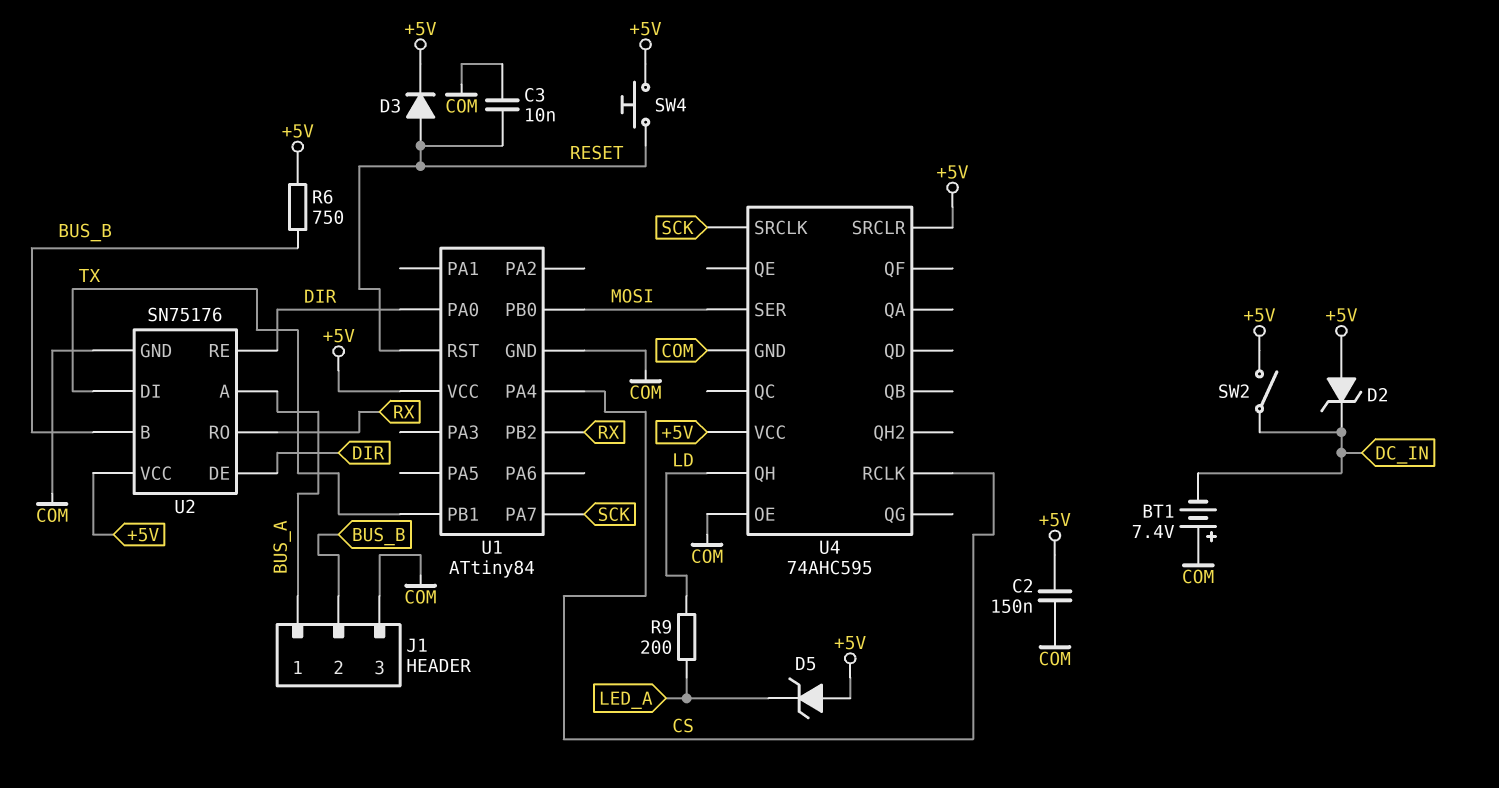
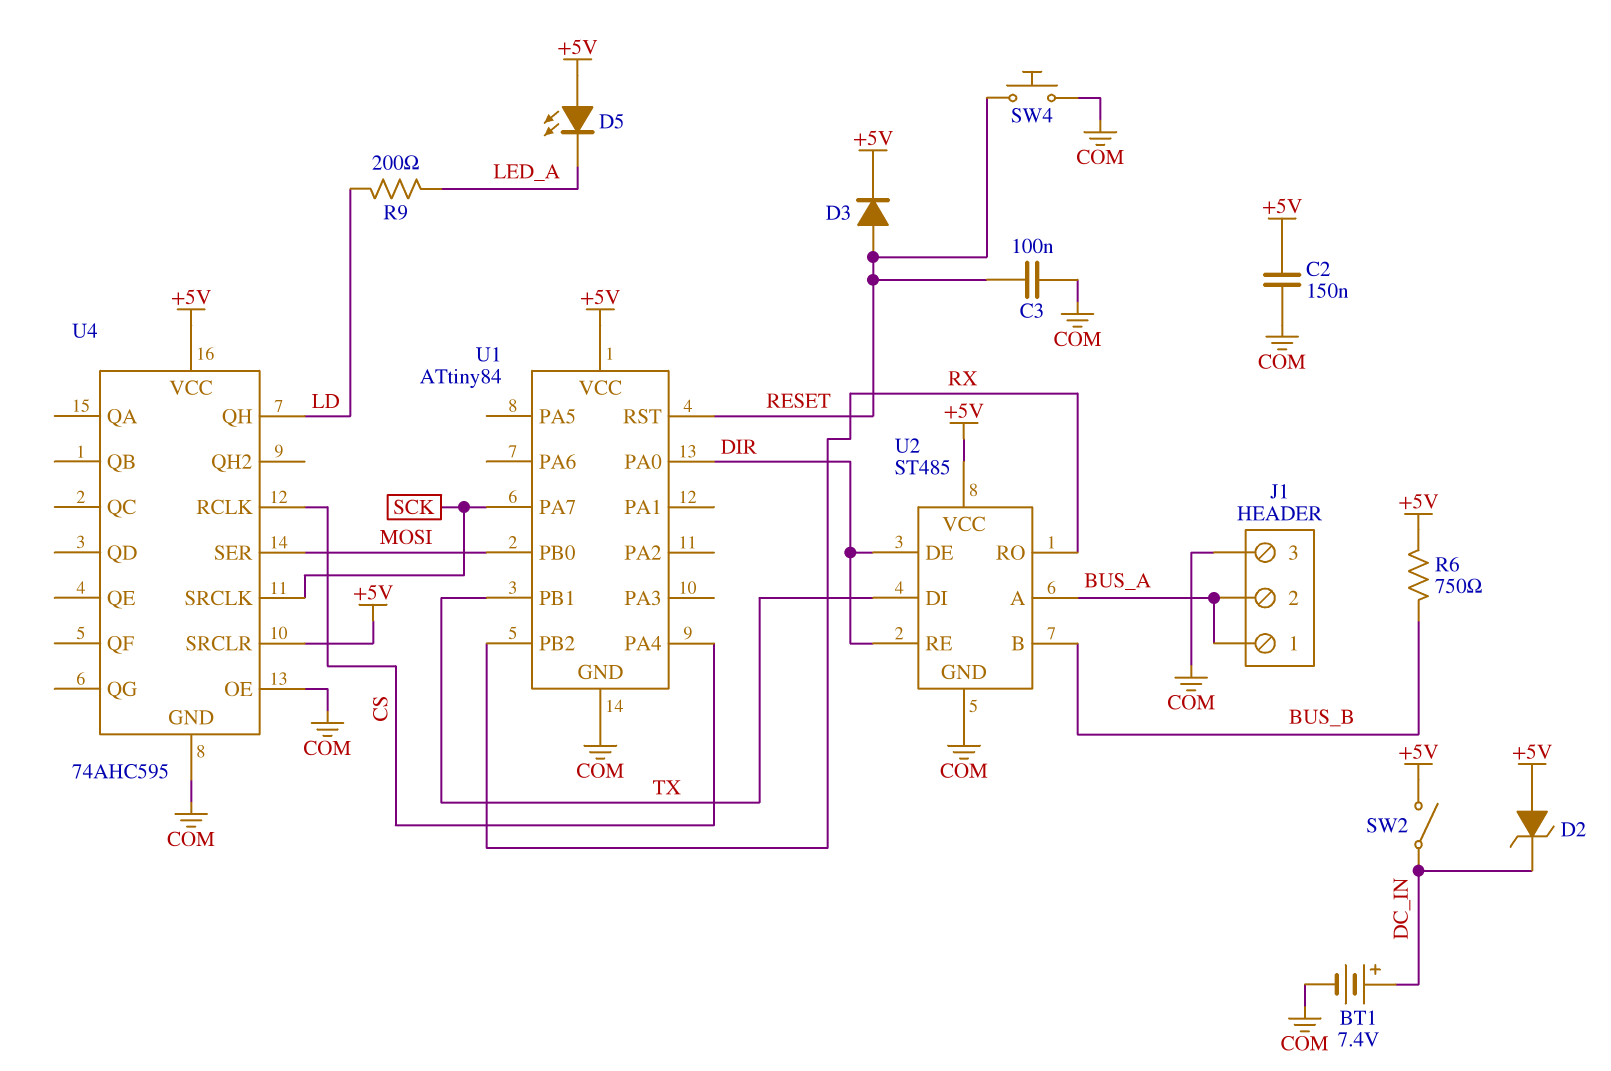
BT1: 7.4V (plus COM, minus DC_IN) -> 7.4V (plus DC_IN, minus COM)
C3: 10nF (COM, RESET) -> 100nF (COM, RESET)
D5: zener (A +5V, K LED_A) -> LED (A +5V, K LED_A)
J1 pin 2: BUS_B -> BUS_A
SW4: button (+5V, RESET) -> button (COM, RESET)
U2: SN75176 -> ST485

